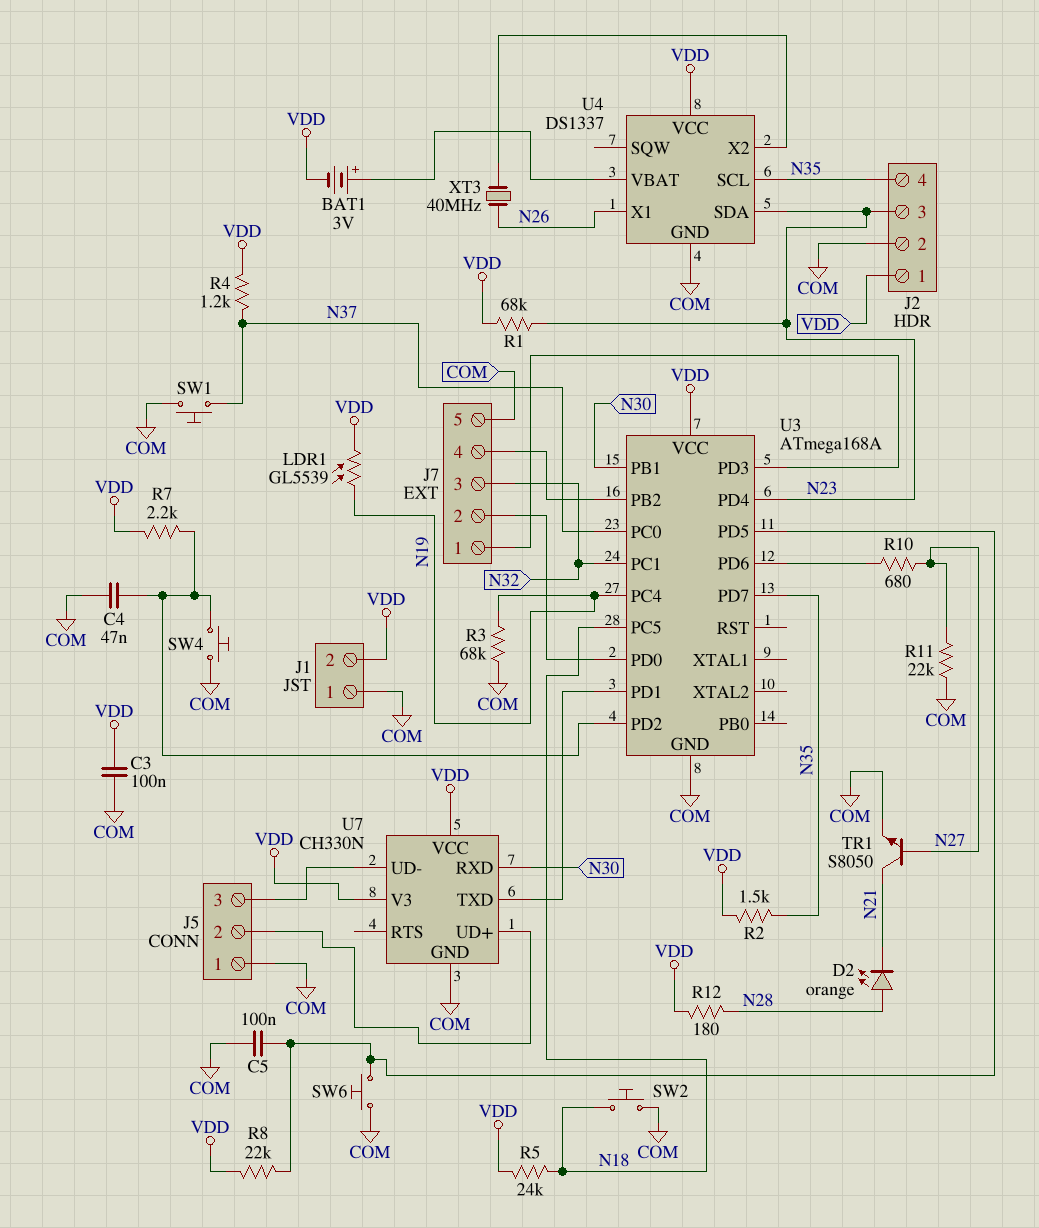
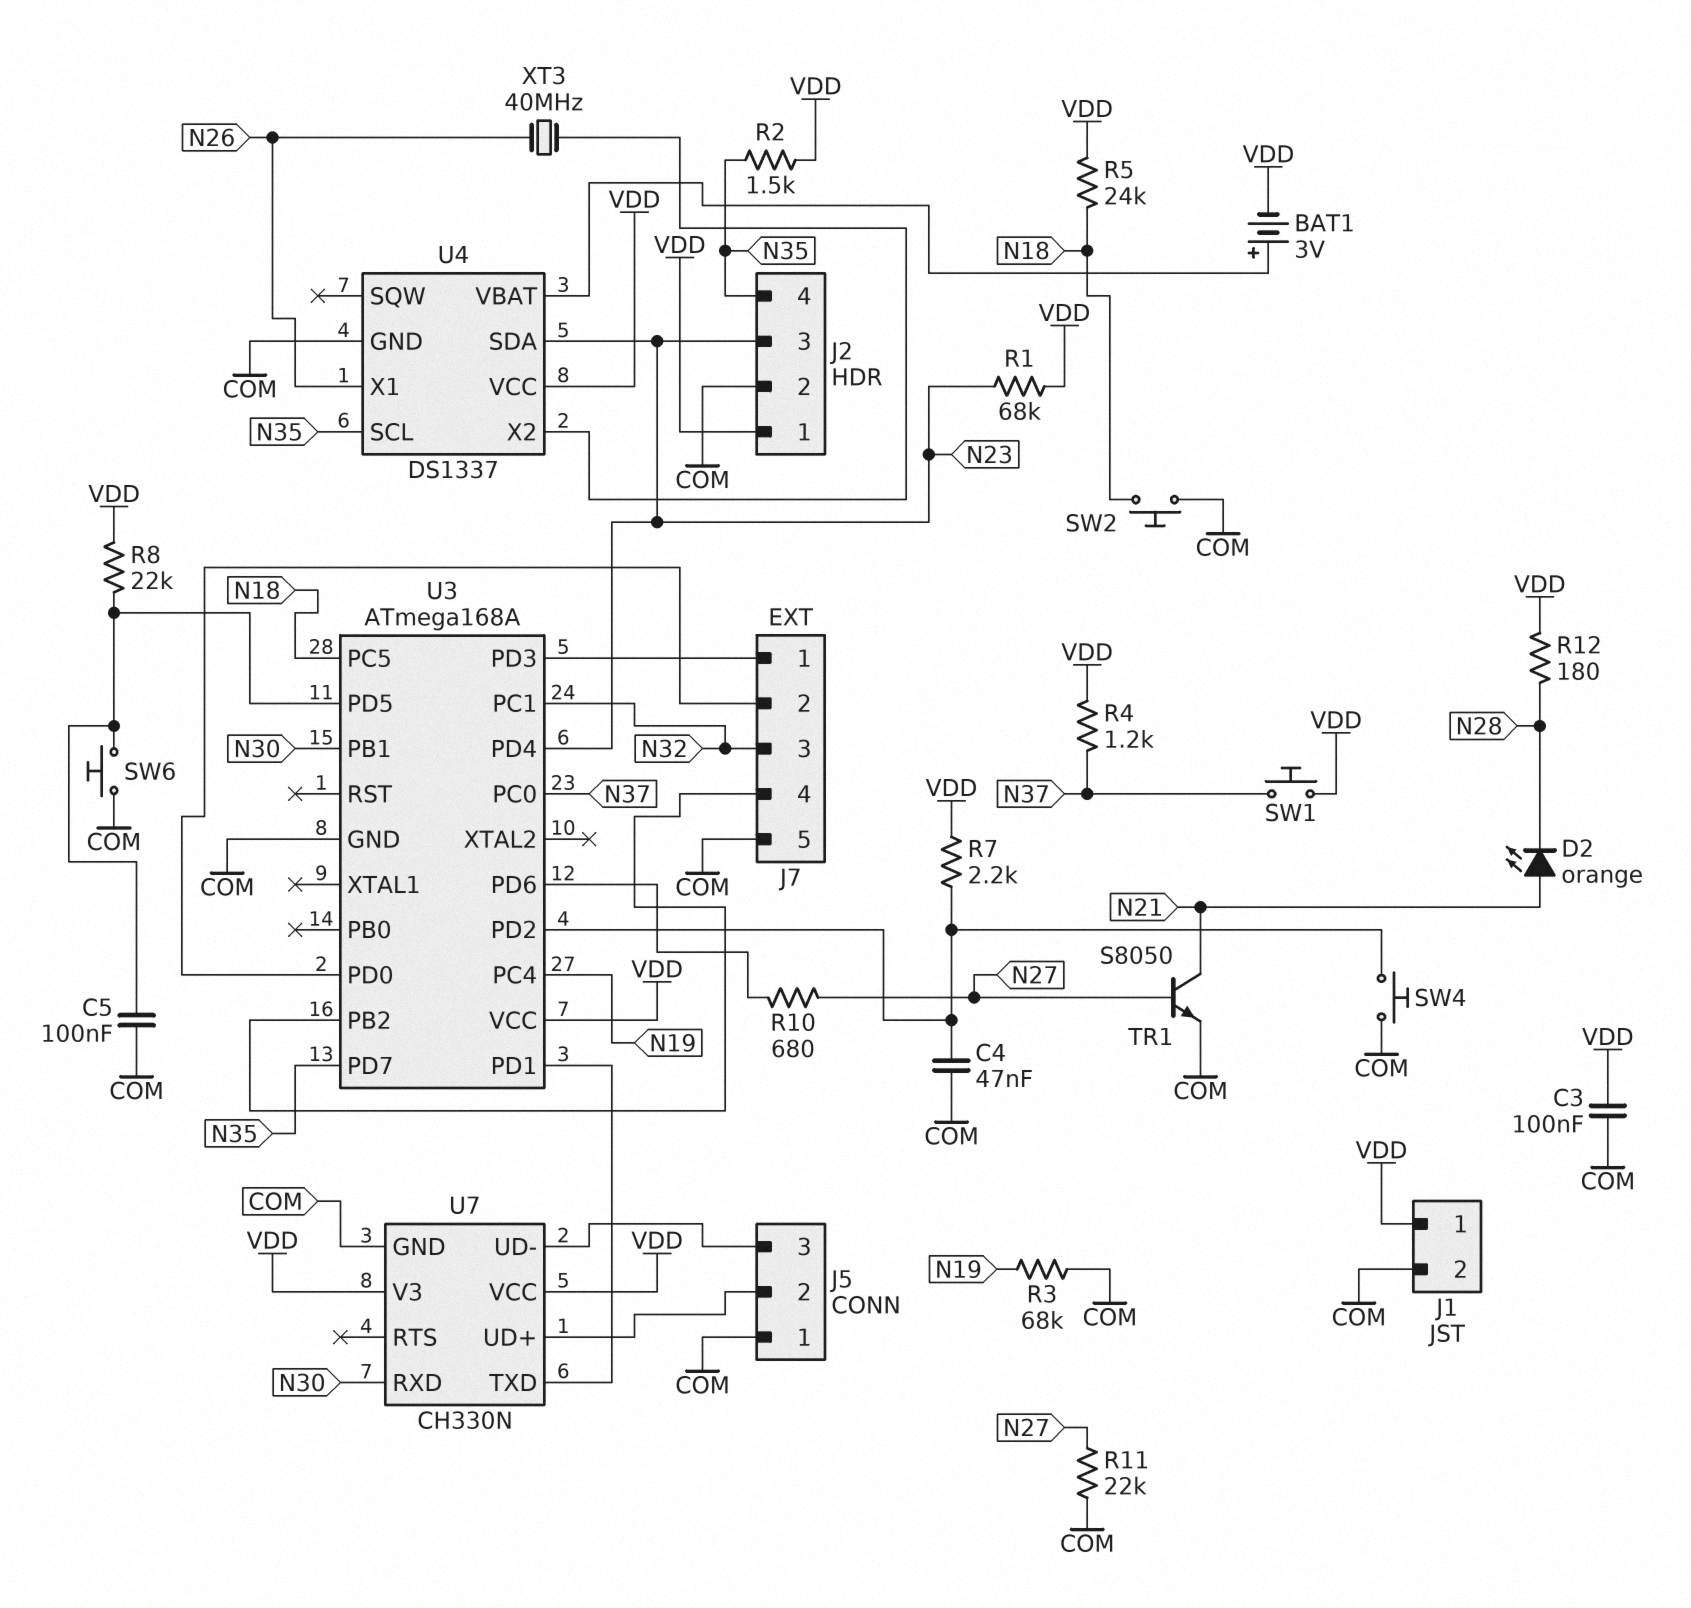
D2: LED orange (A N28, K N21) -> LED orange (A N21, K N28)
J1 pin 1: COM -> VDD
J1 pin 2: VDD -> COM
LDR1: GL5539 (N19, VDD) -> none
SW1: button (COM, N37) -> button (N37, VDD)

